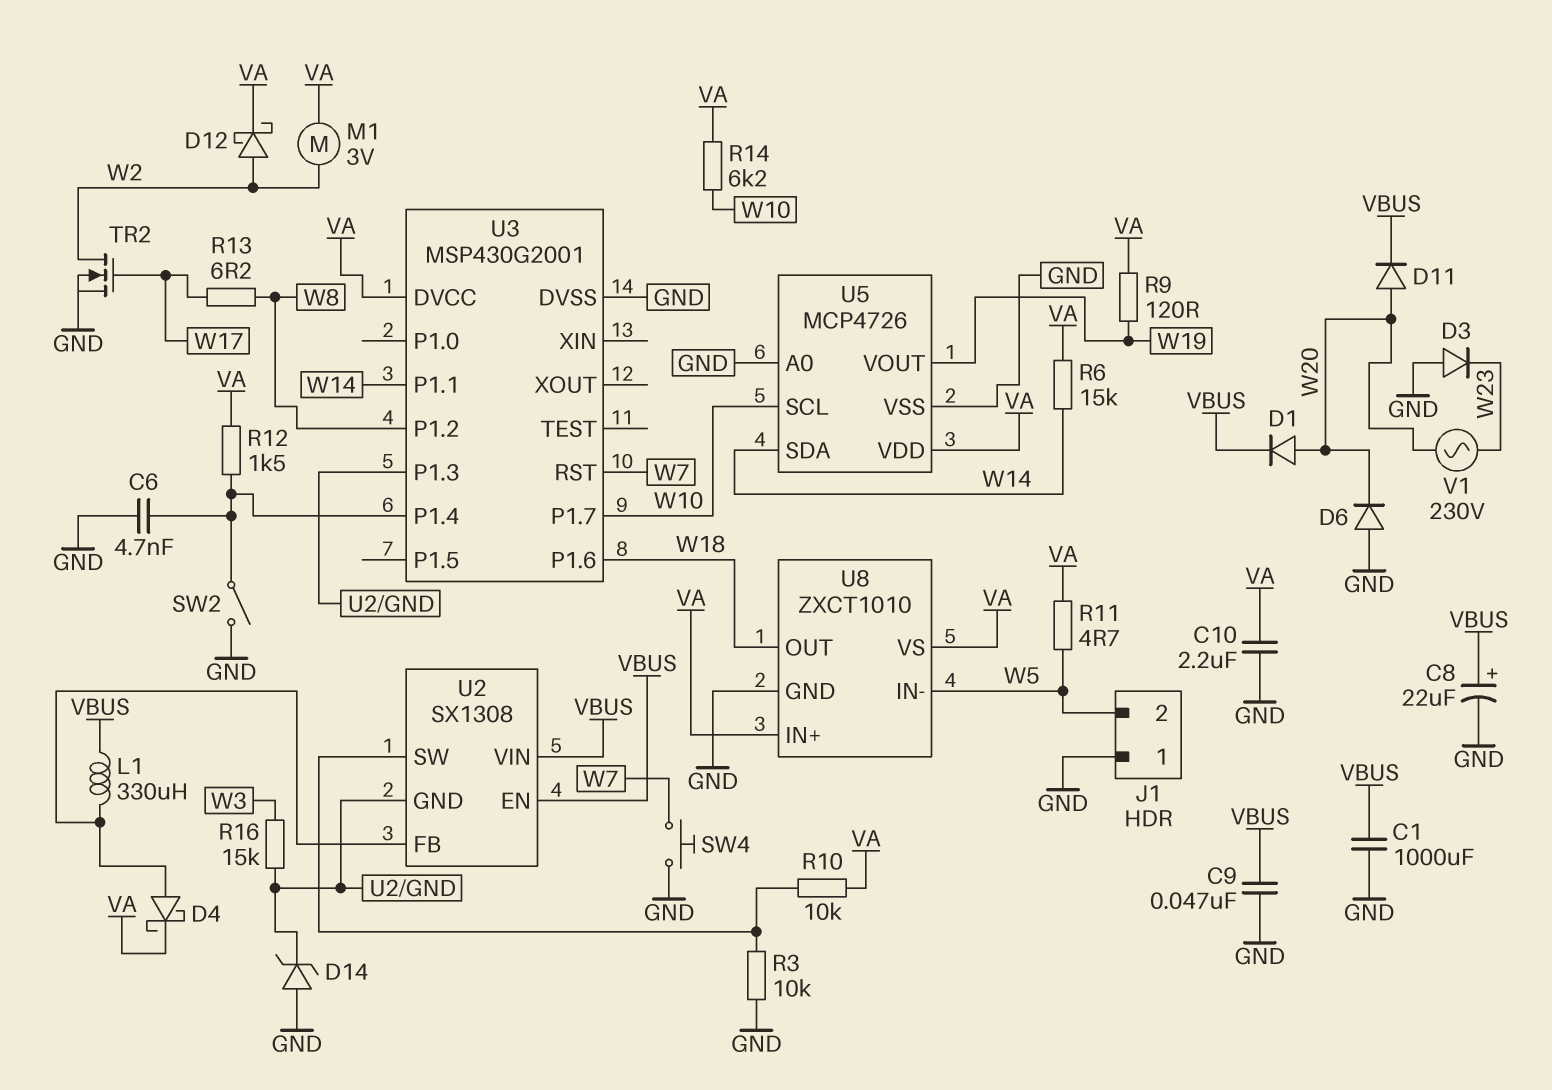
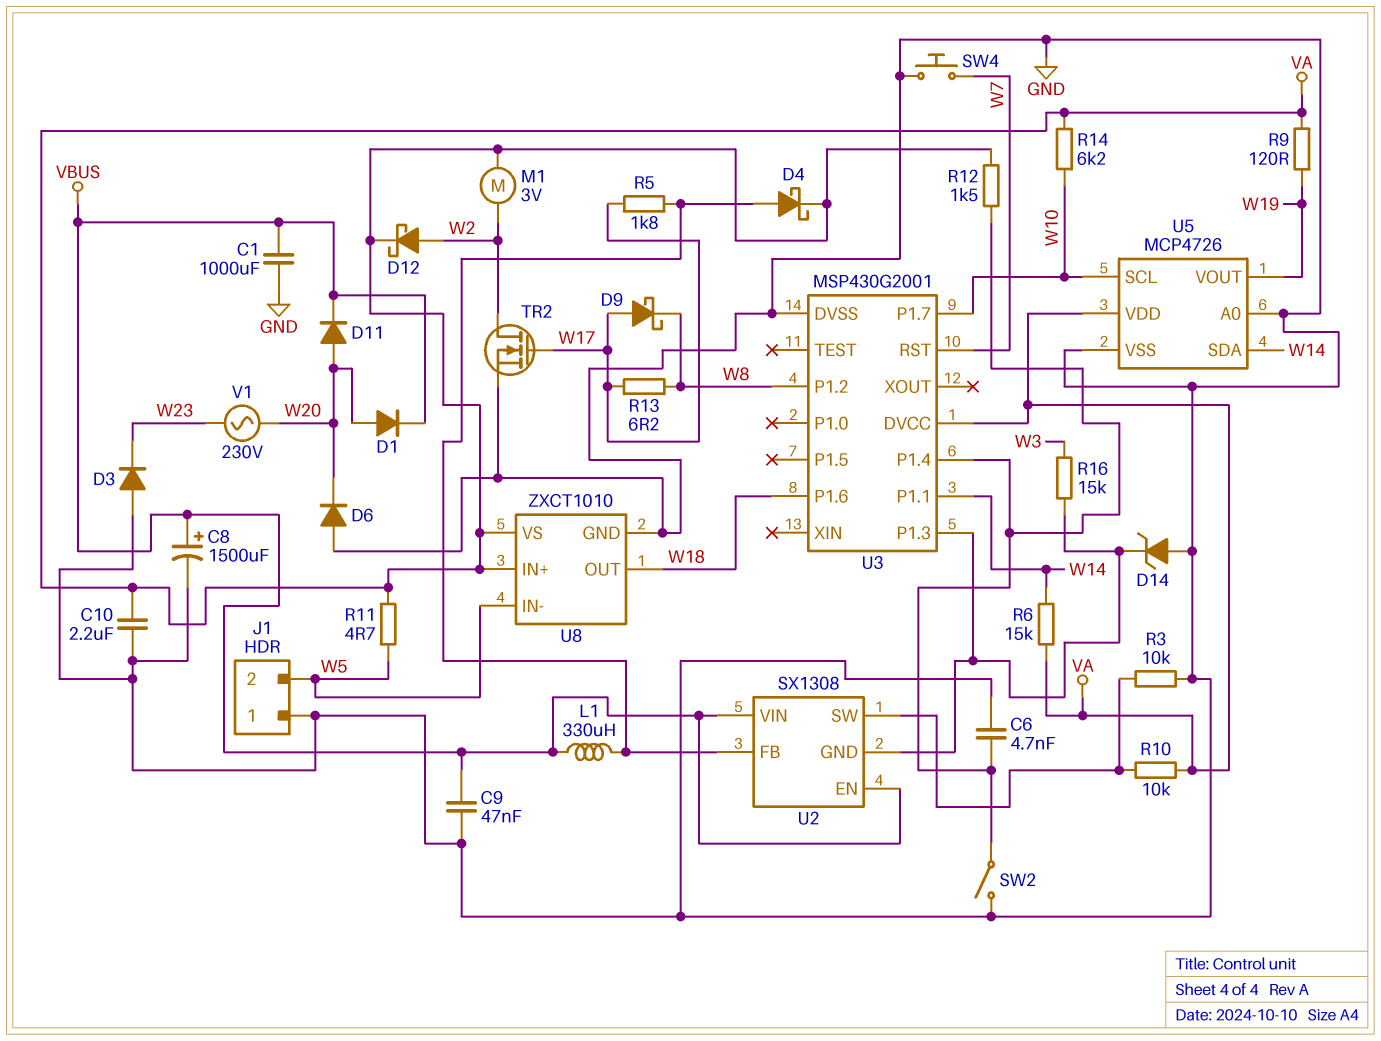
C8: 22uF (plus VBUS, minus GND) -> 1500uF (plus VBUS, minus GND)
D9: none -> schottky (A W17, K W8)
R5: none -> 1.8k (U2/FB, W17)

